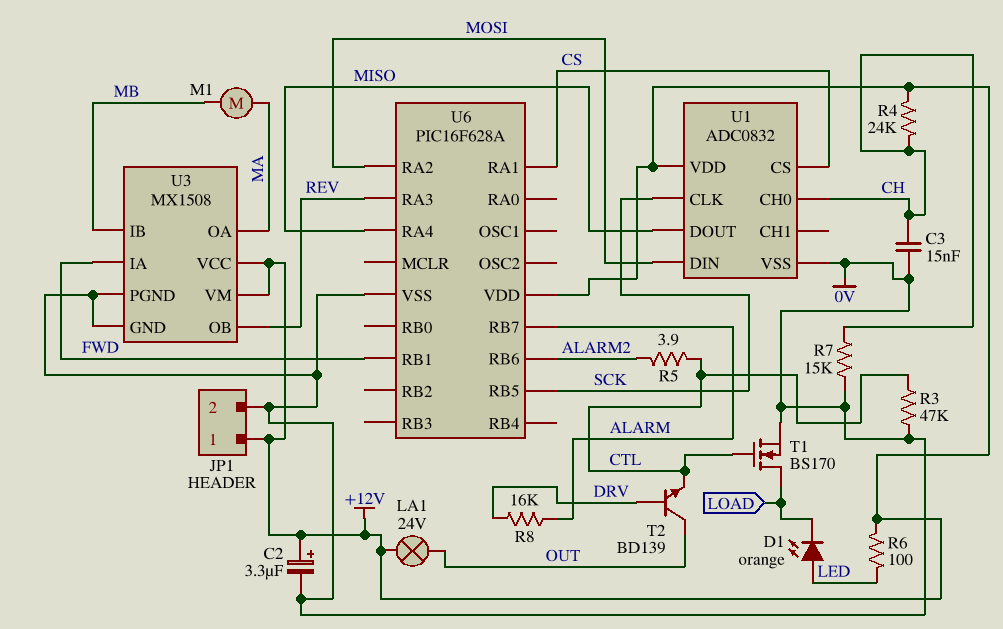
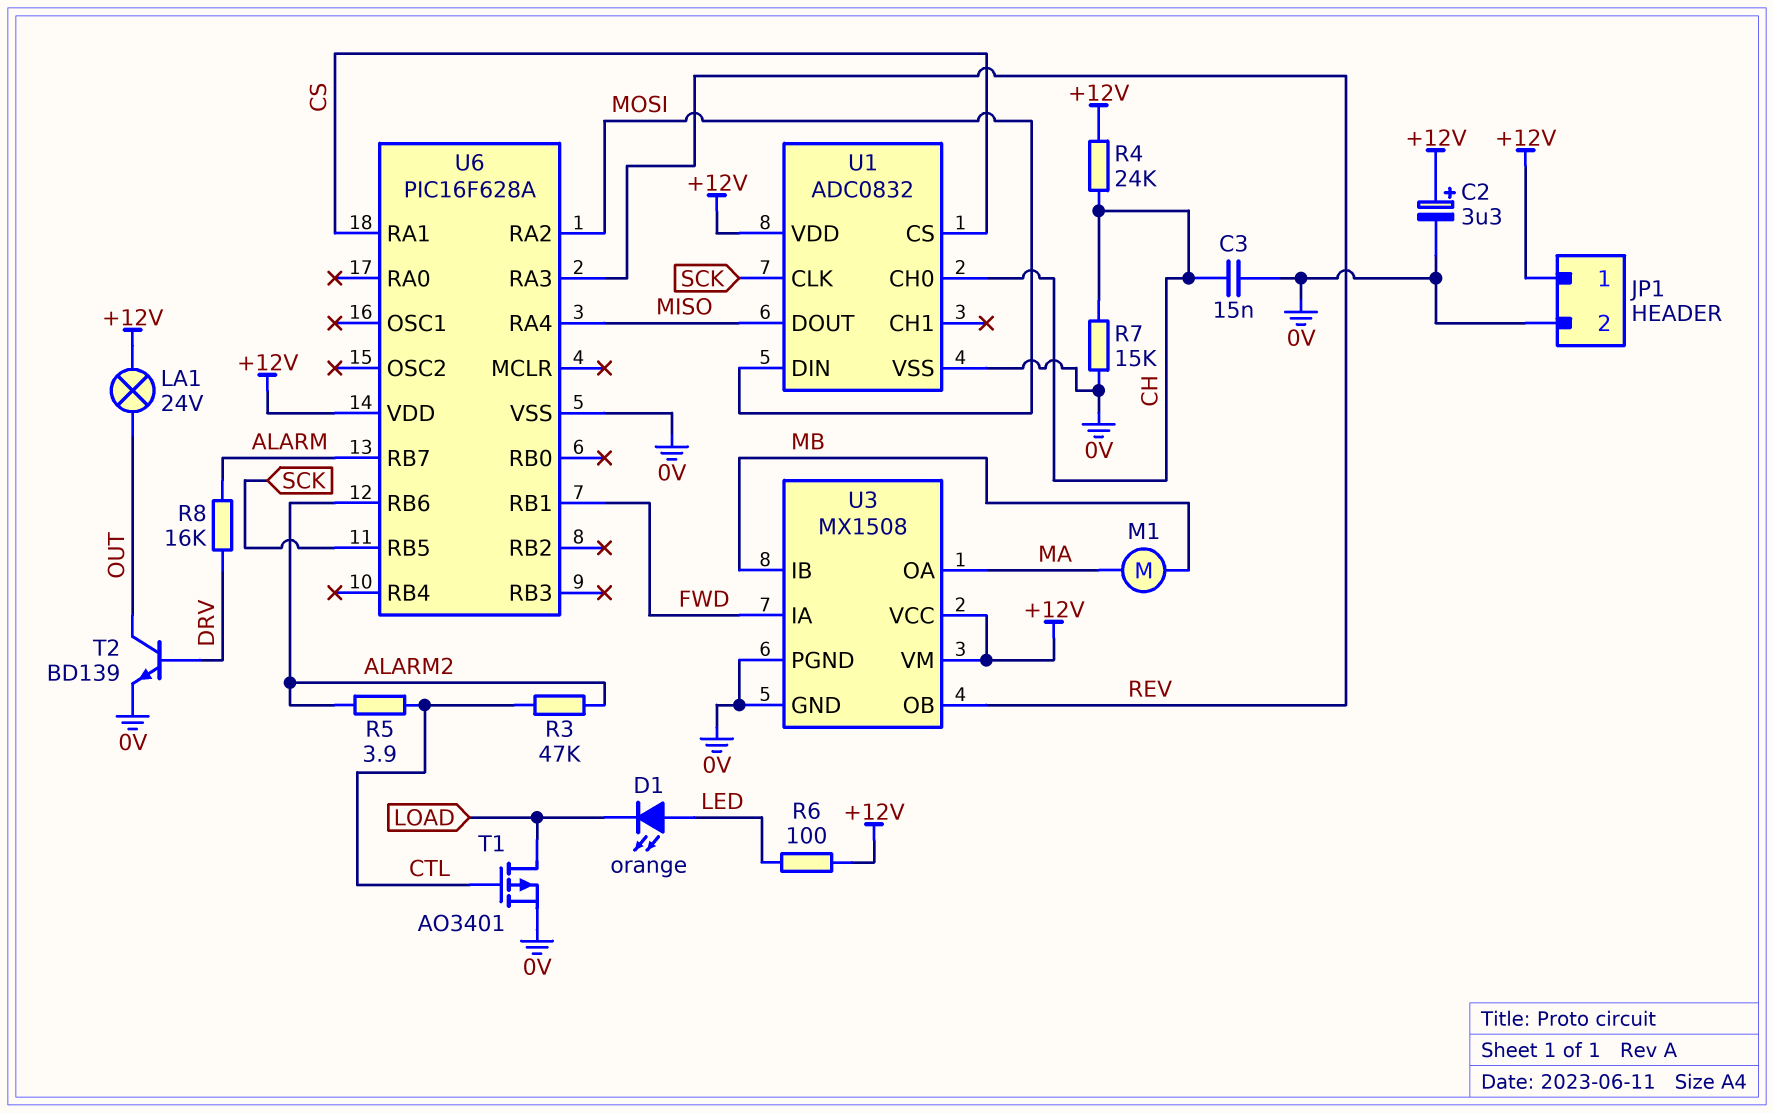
R3: 47k (0V, CTL) -> 47k (ALARM2, CTL)
T1: NMOS BS170 (G CTL, D LOAD, S 0V) -> PMOS AO3401 (G CTL, D LOAD, S 0V)
T2: NPN BD139 (B DRV, C OUT, E CTL) -> NPN BD139 (B DRV, C OUT, E 0V)

